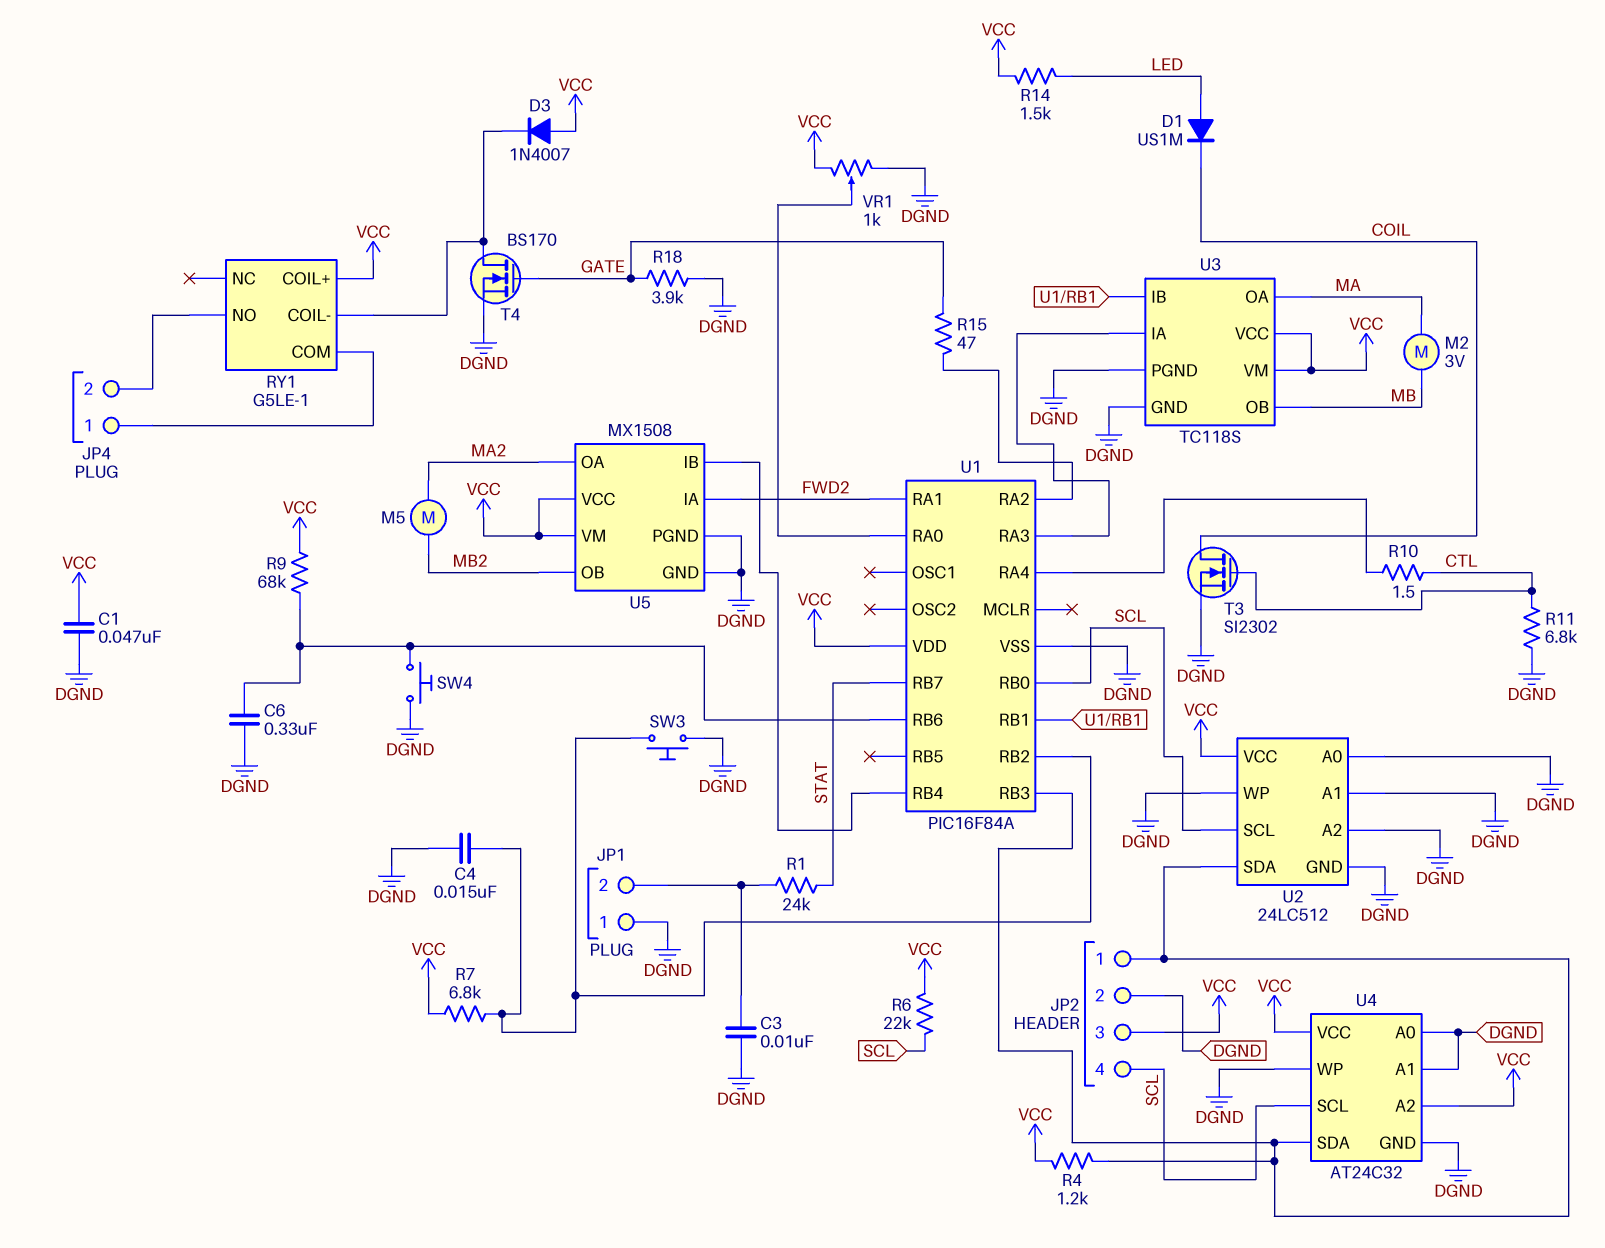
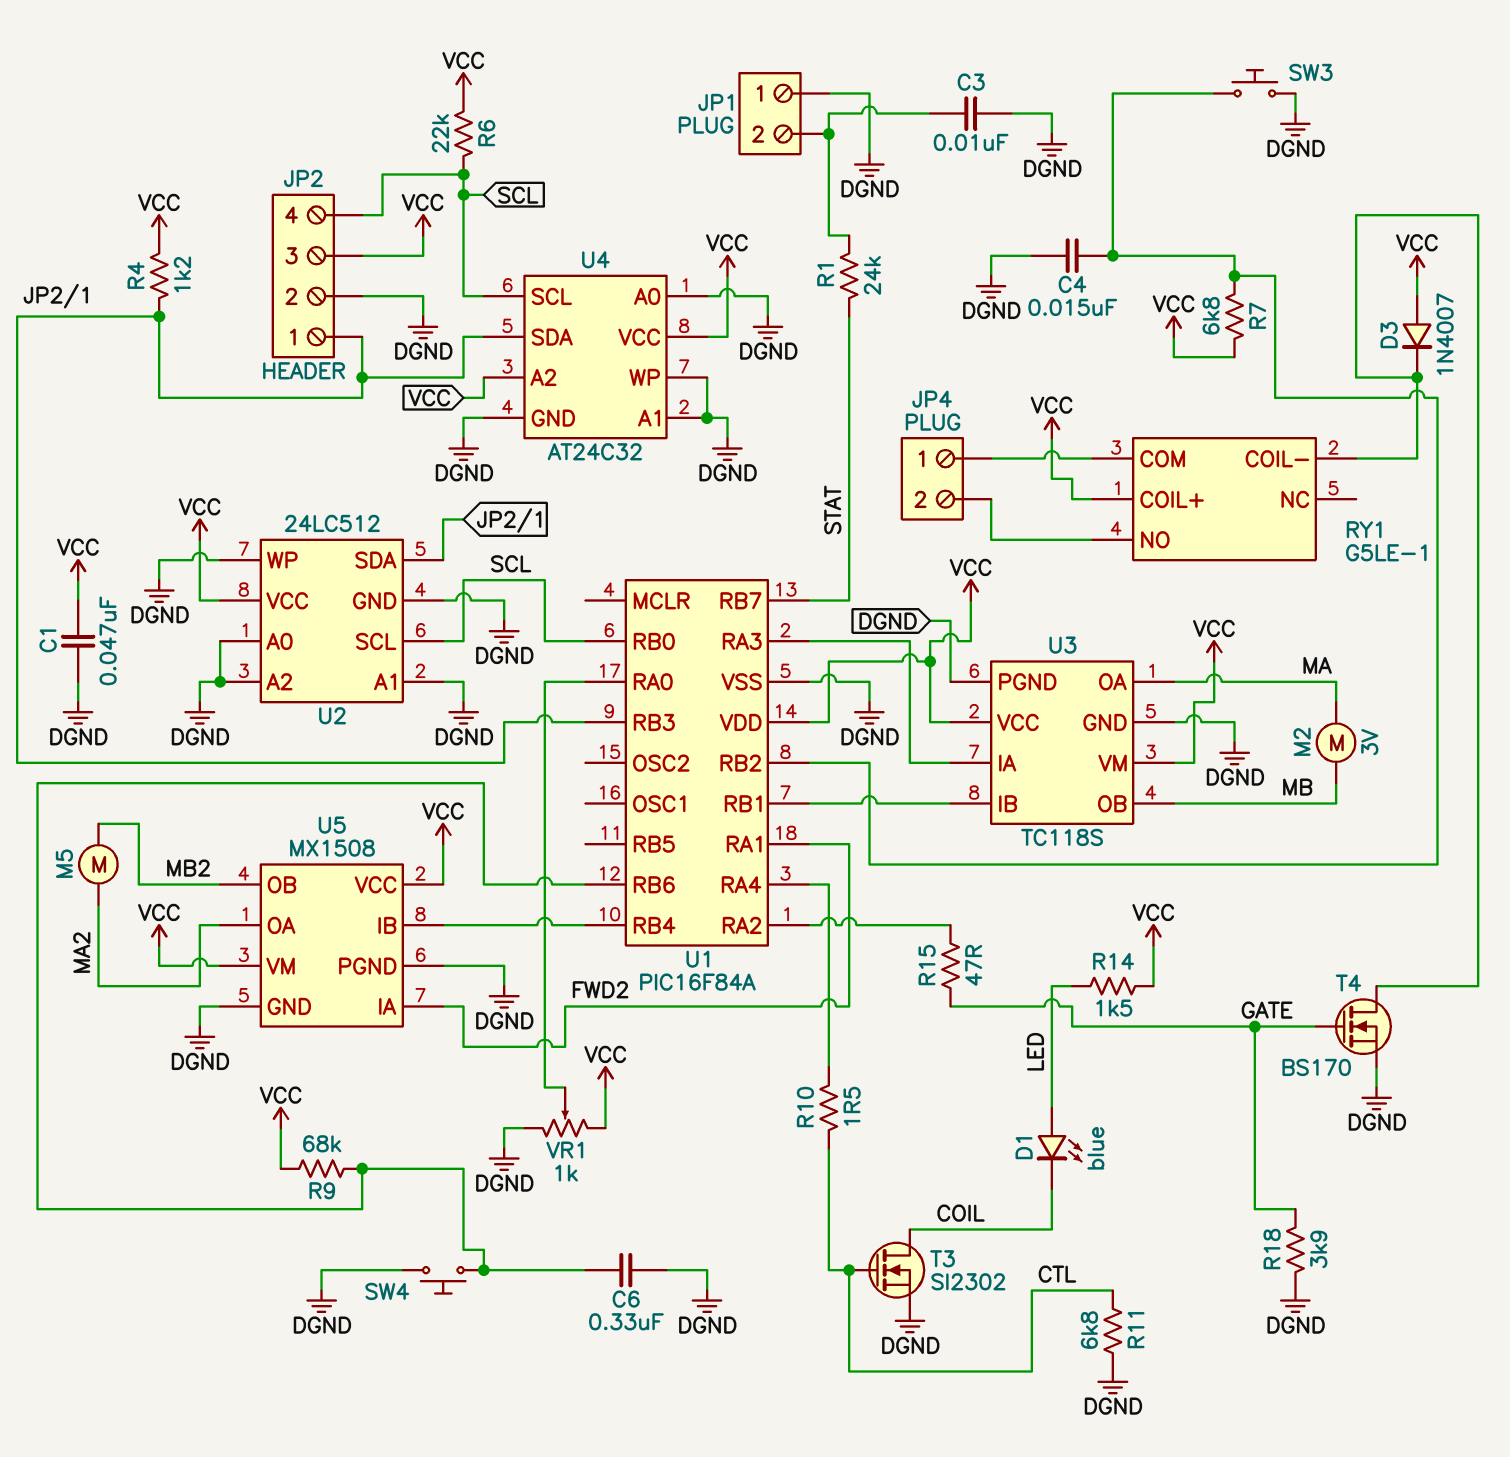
D1: diode US1M (A LED, K COIL) -> LED blue (A LED, K COIL)

